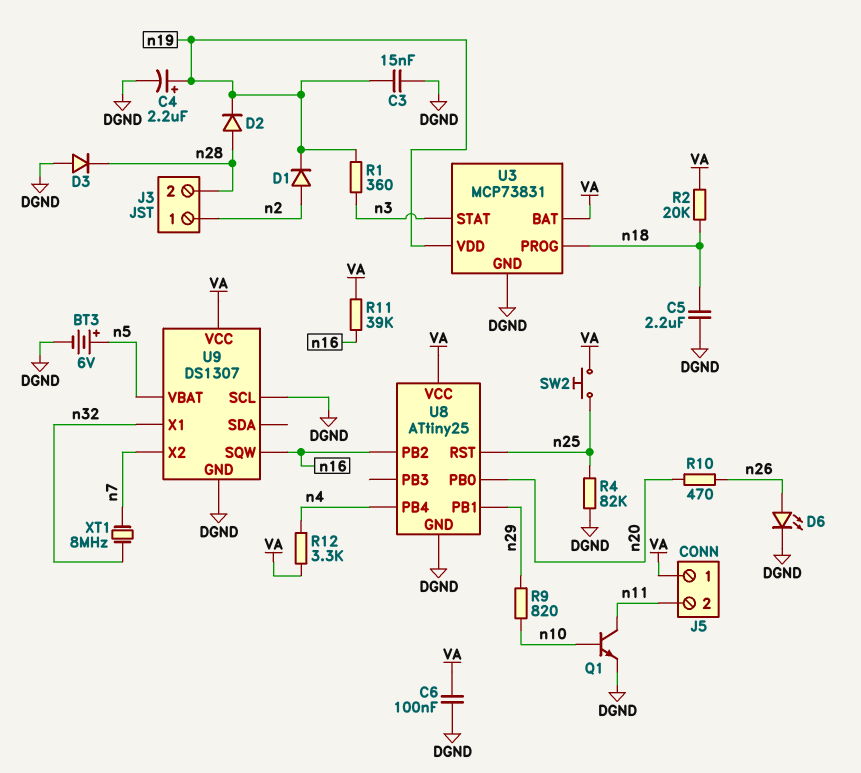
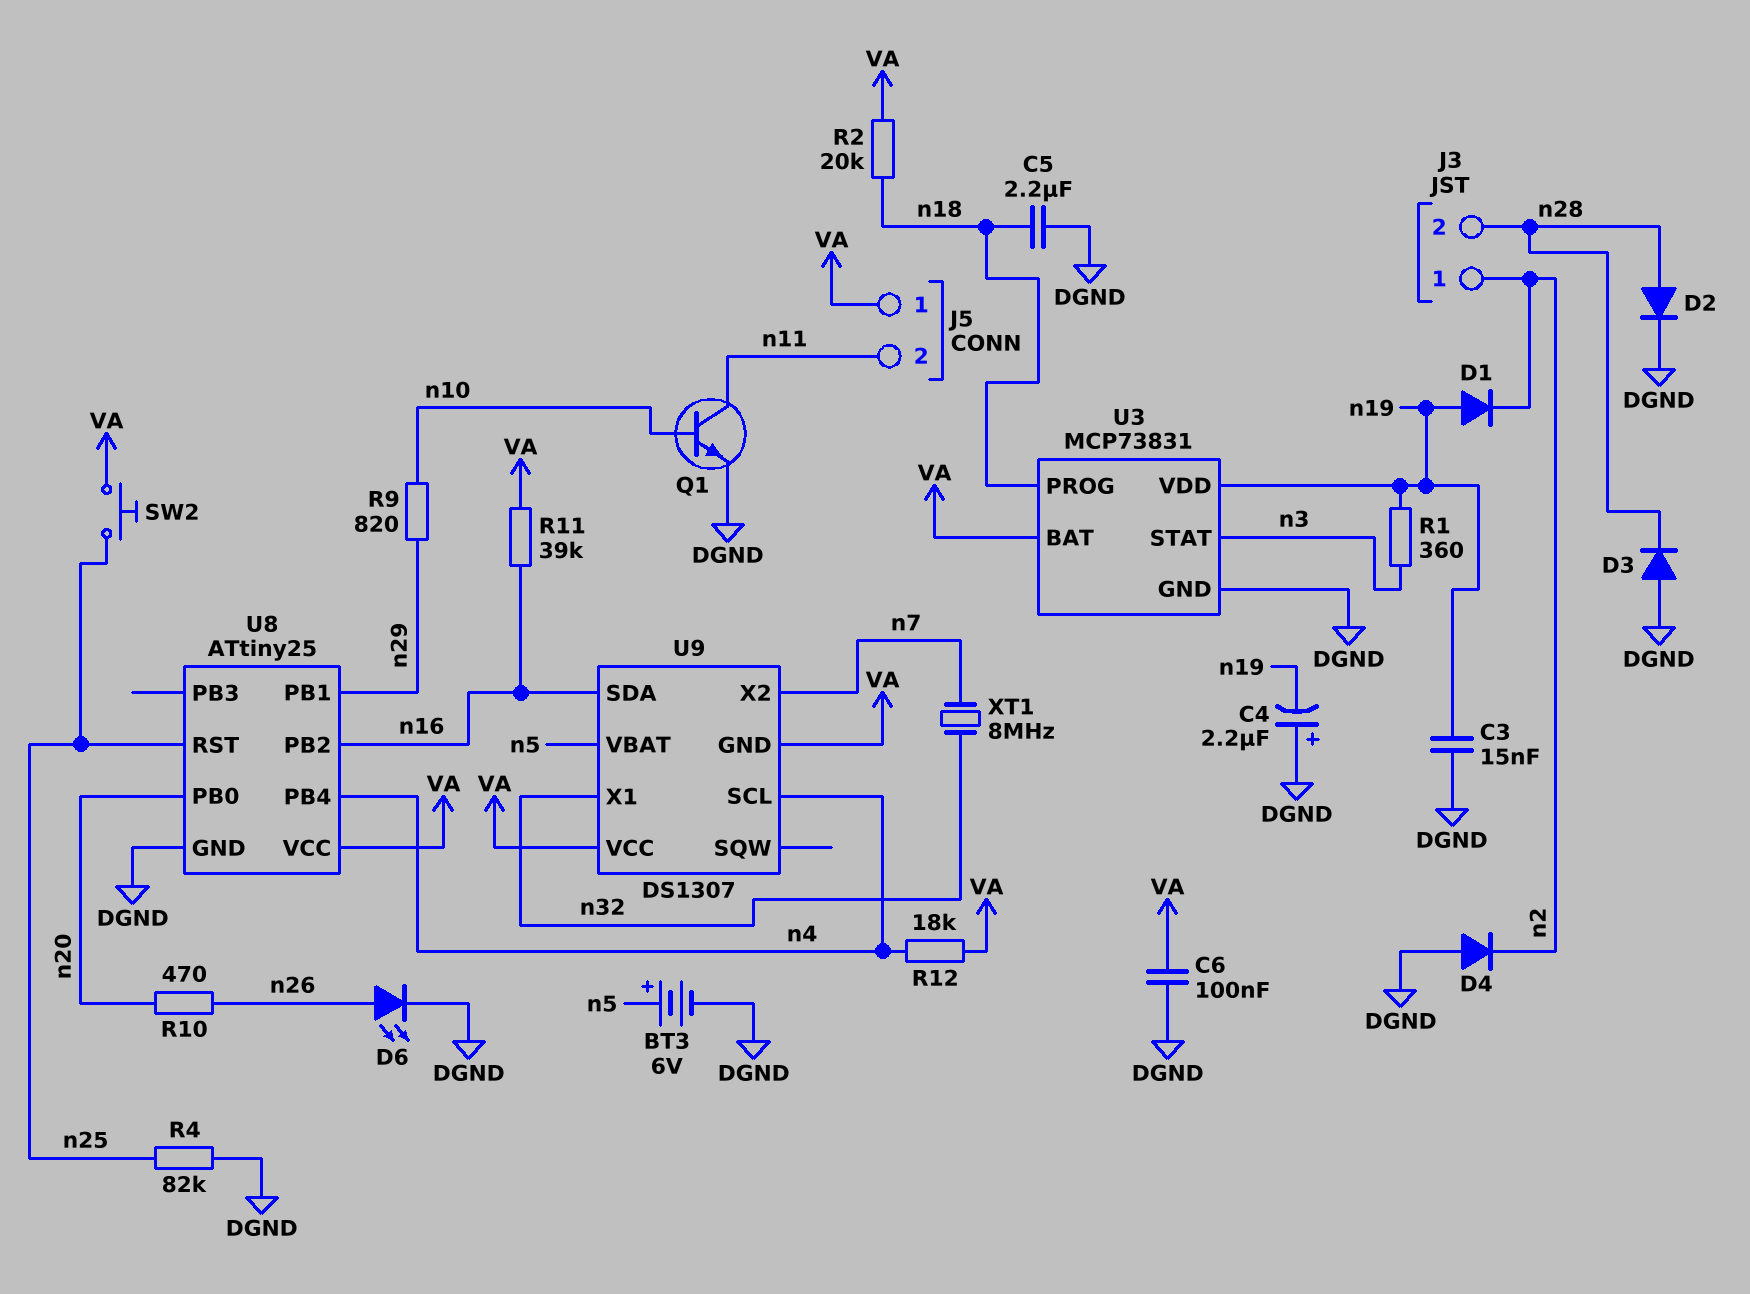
C4: 2.2uF (plus n19, minus DGND) -> 2.2uF (plus DGND, minus n19)
D1: diode (A n2, K n19) -> diode (A n19, K n2)
D2: diode (A n28, K n19) -> diode (A n28, K DGND)
D4: none -> diode (A DGND, K n2)
R12: 3.3k (VA, n4) -> 18k (VA, n4)
U9 pin GND: DGND -> VA
U9 pin SCL: DGND -> n4
U9 pin SDA: none -> n16
U9 pin SQW: n16 -> none

